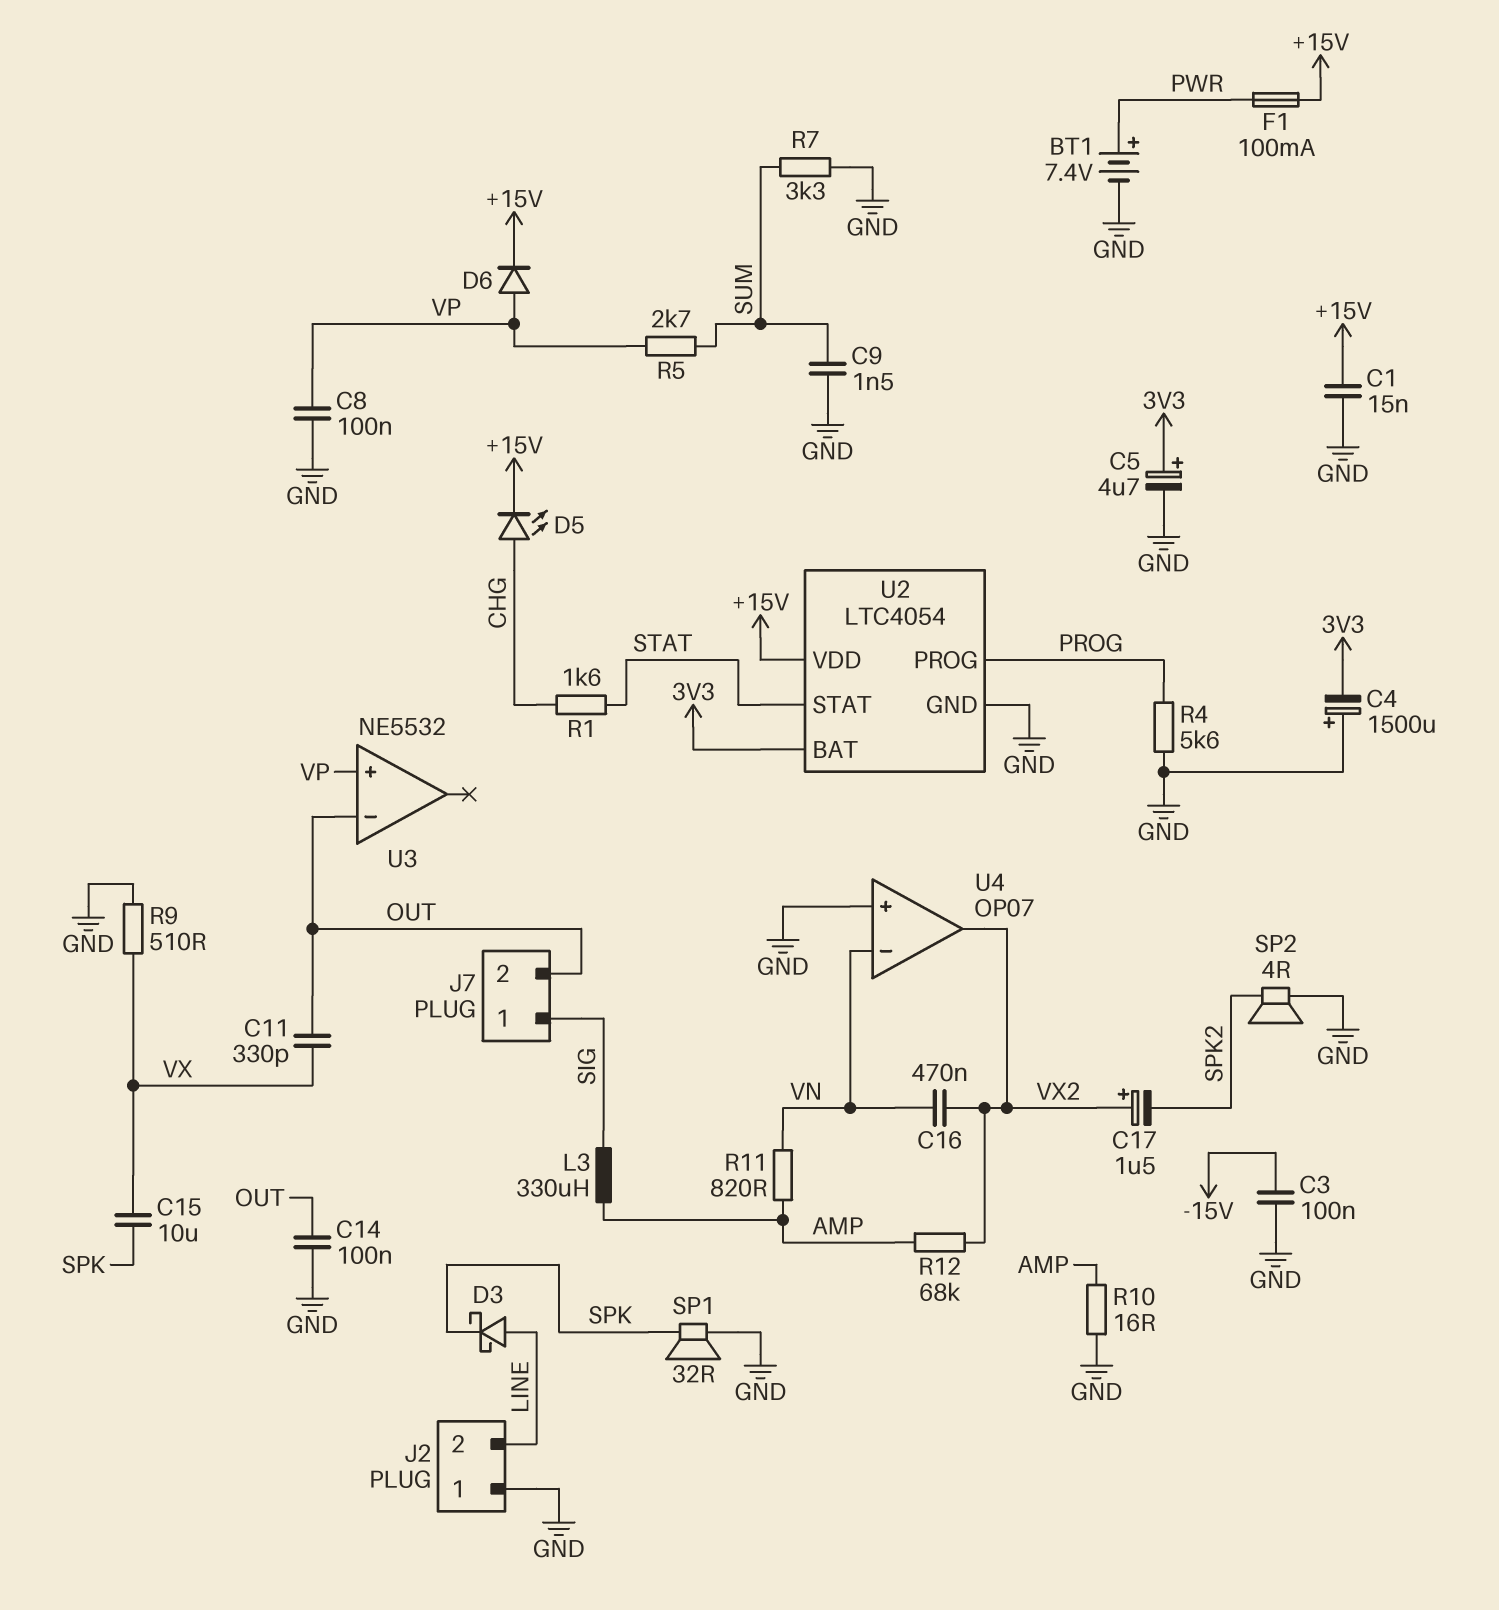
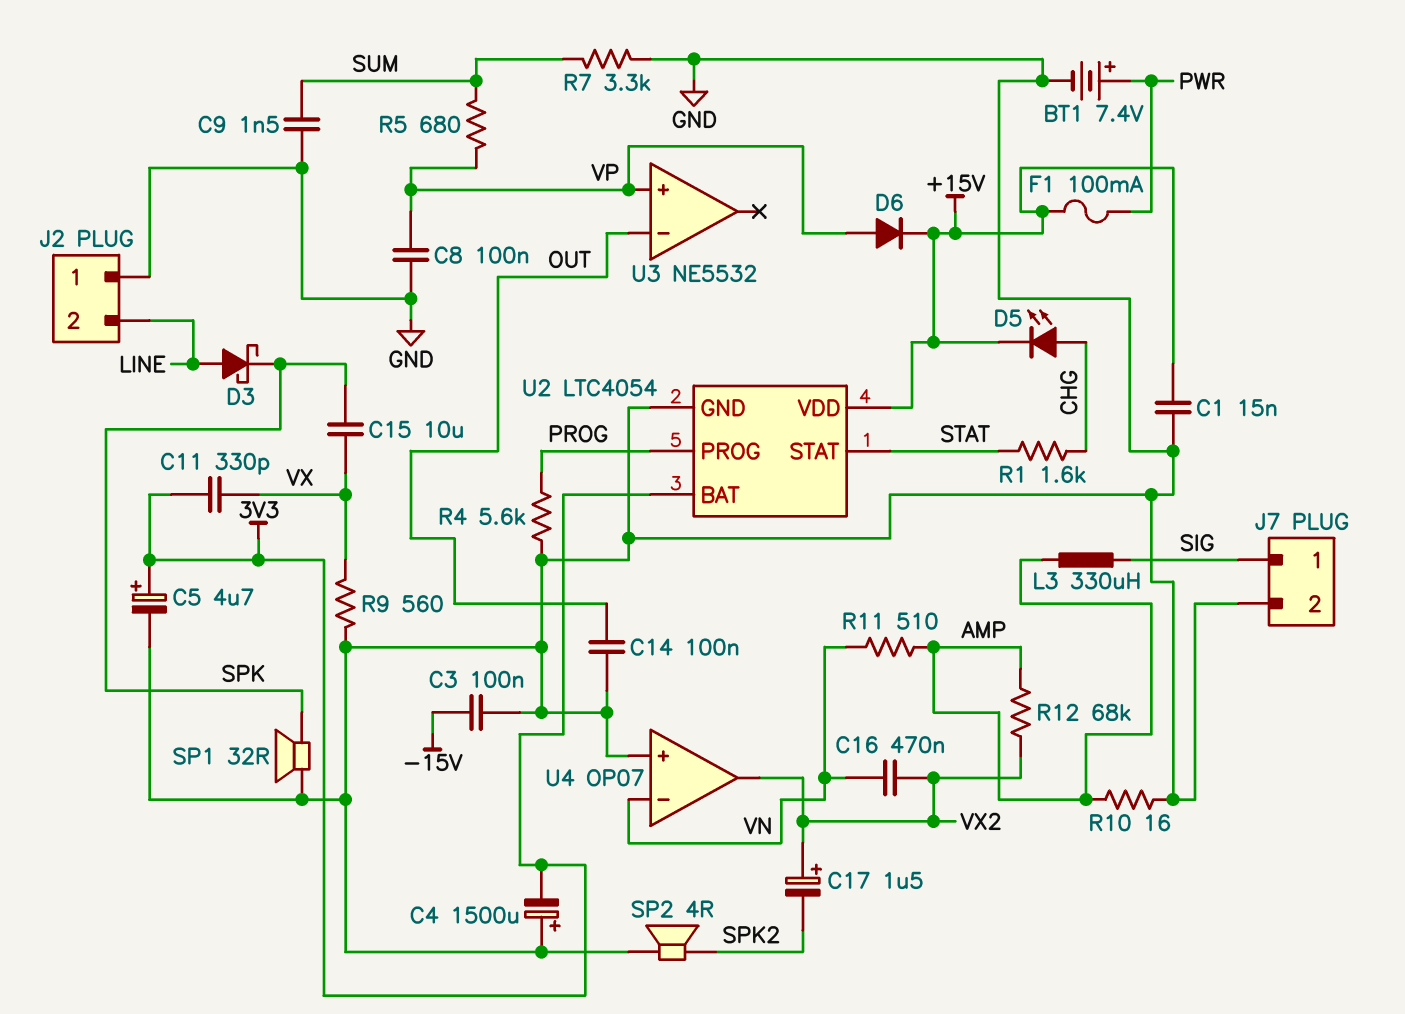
C11: 330pF (OUT, VX) -> 330pF (3V3, VX)
J7 pin 2: OUT -> GND
R5: 2.7k (SUM, VP) -> 680 (SUM, VP)
R9: 510 (GND, VX) -> 560 (GND, VX)
R11: 820 (AMP, VN) -> 510 (AMP, VN)

